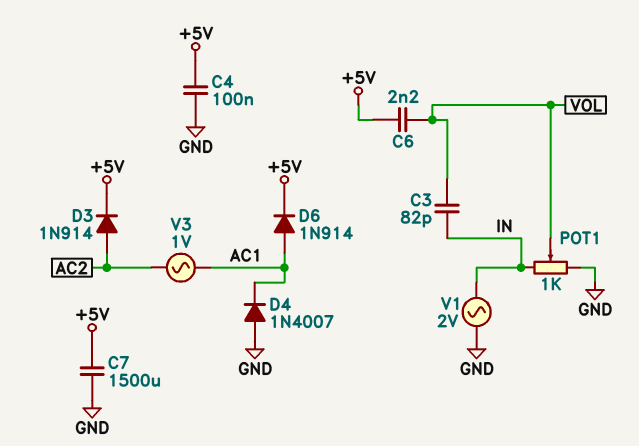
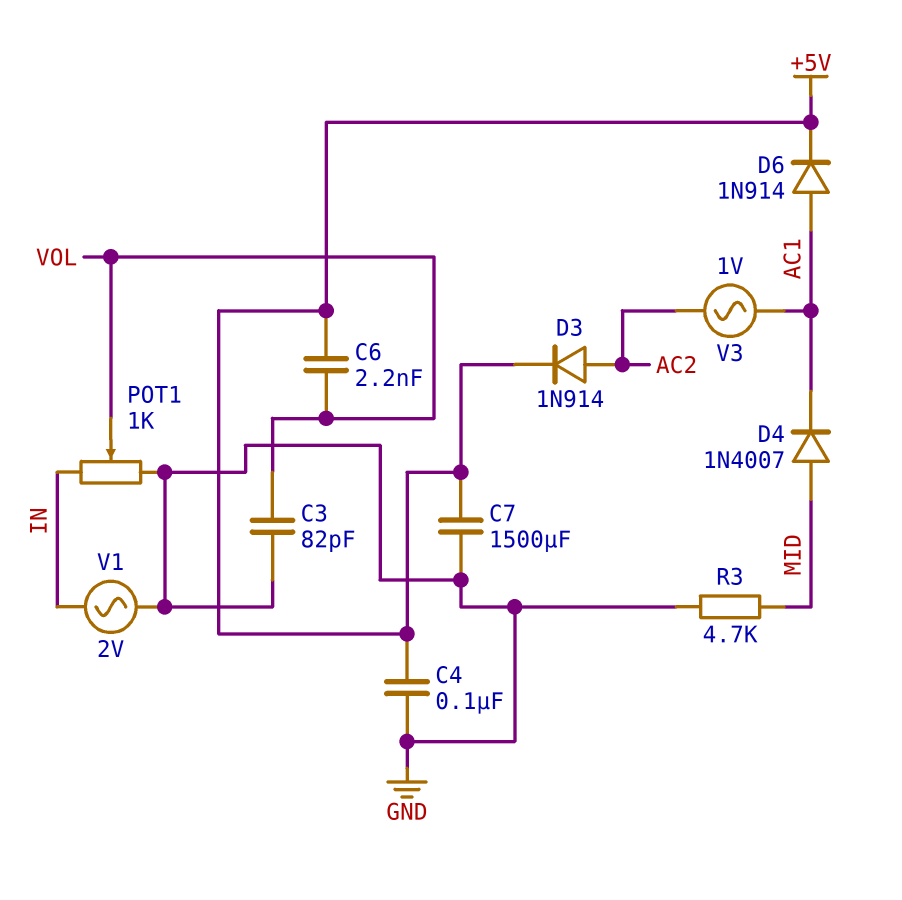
C3: 82pF (IN, VOL) -> 82pF (GND, VOL)
D4: diode 1N4007 (A GND, K AC1) -> diode 1N4007 (A MID, K AC1)
R3: none -> 4.7k (GND, MID)

